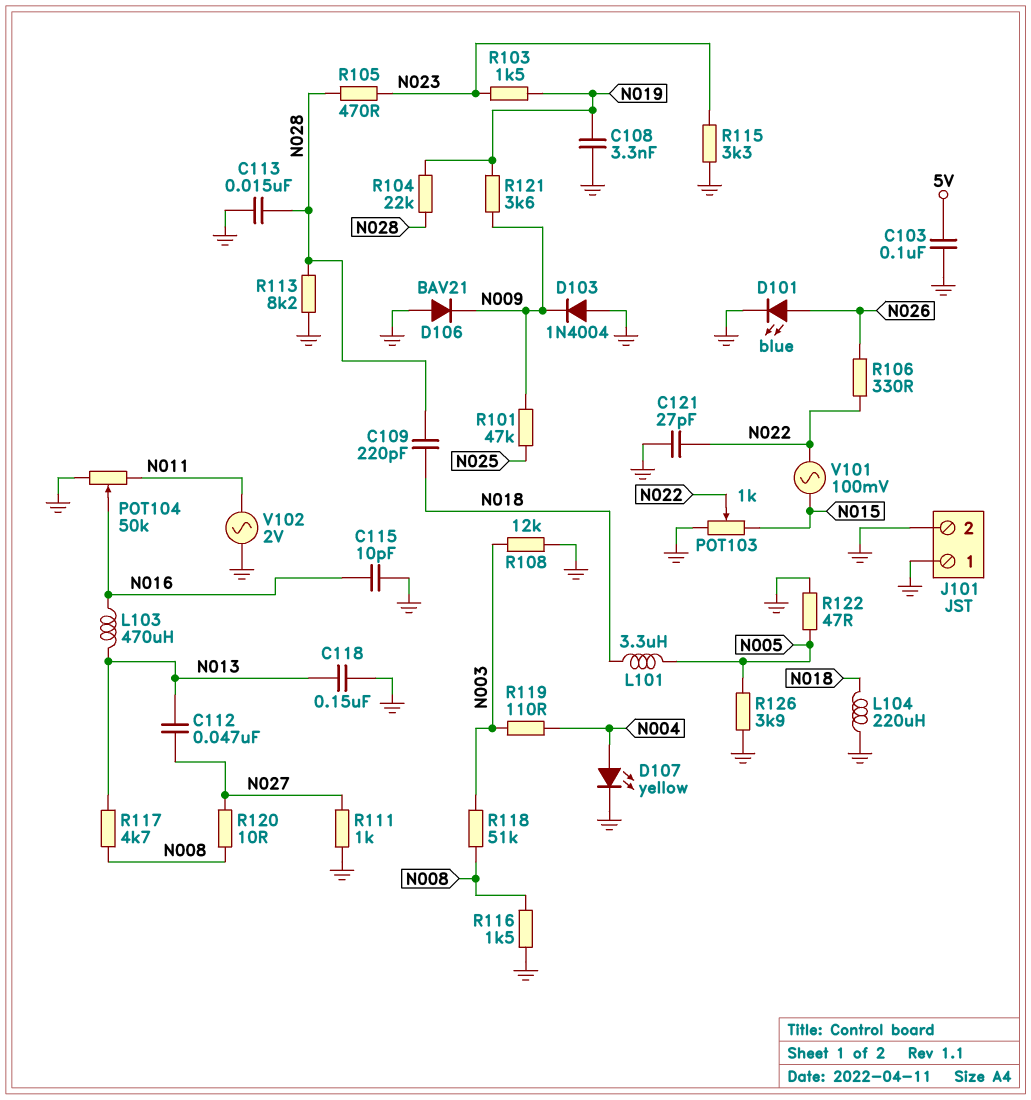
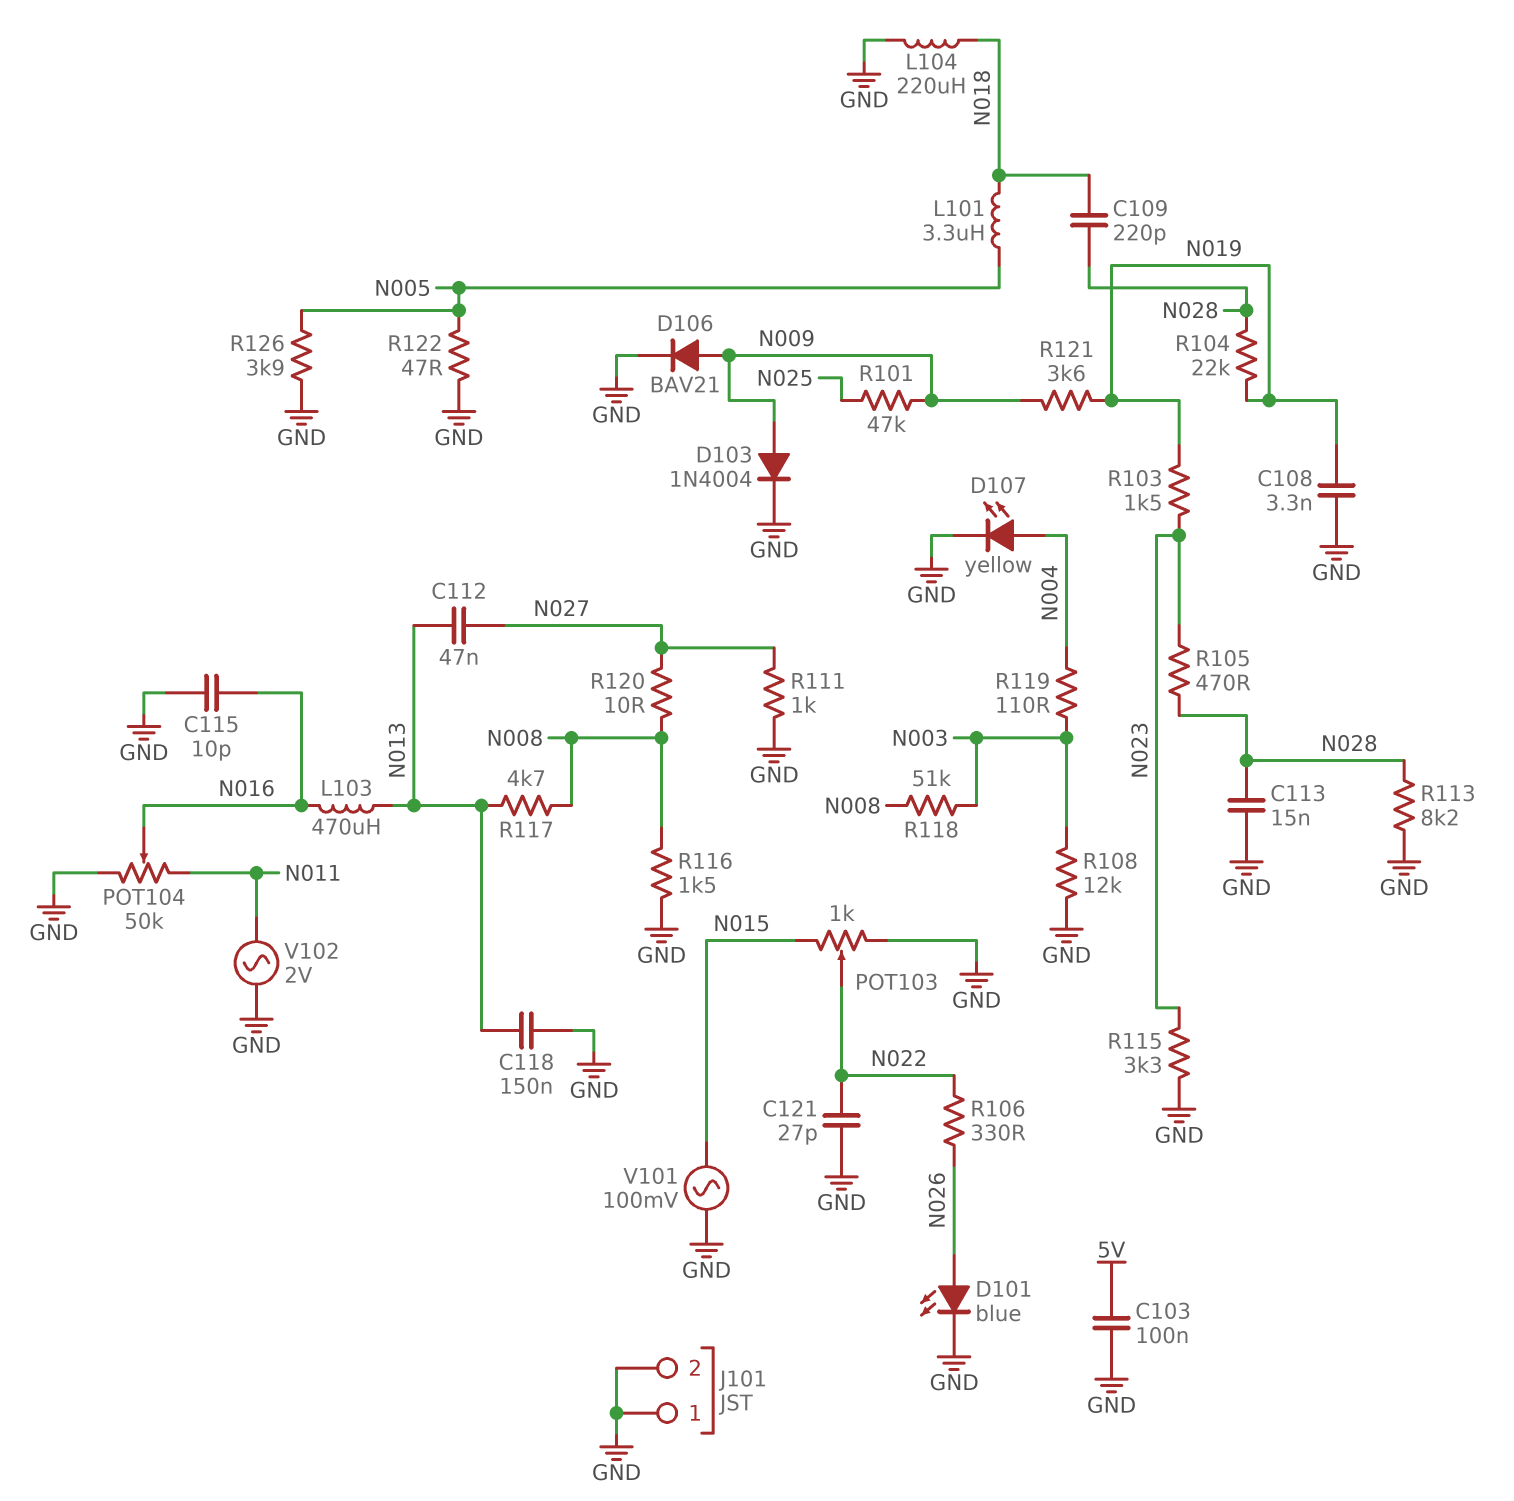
D103: diode 1N4004 (A GND, K N009) -> diode 1N4004 (A N009, K GND)
D106: diode BAV21 (A GND, K N009) -> diode BAV21 (A N009, K GND)
V101: AC 100mV (N015, N022) -> AC 100mV (GND, N015)

